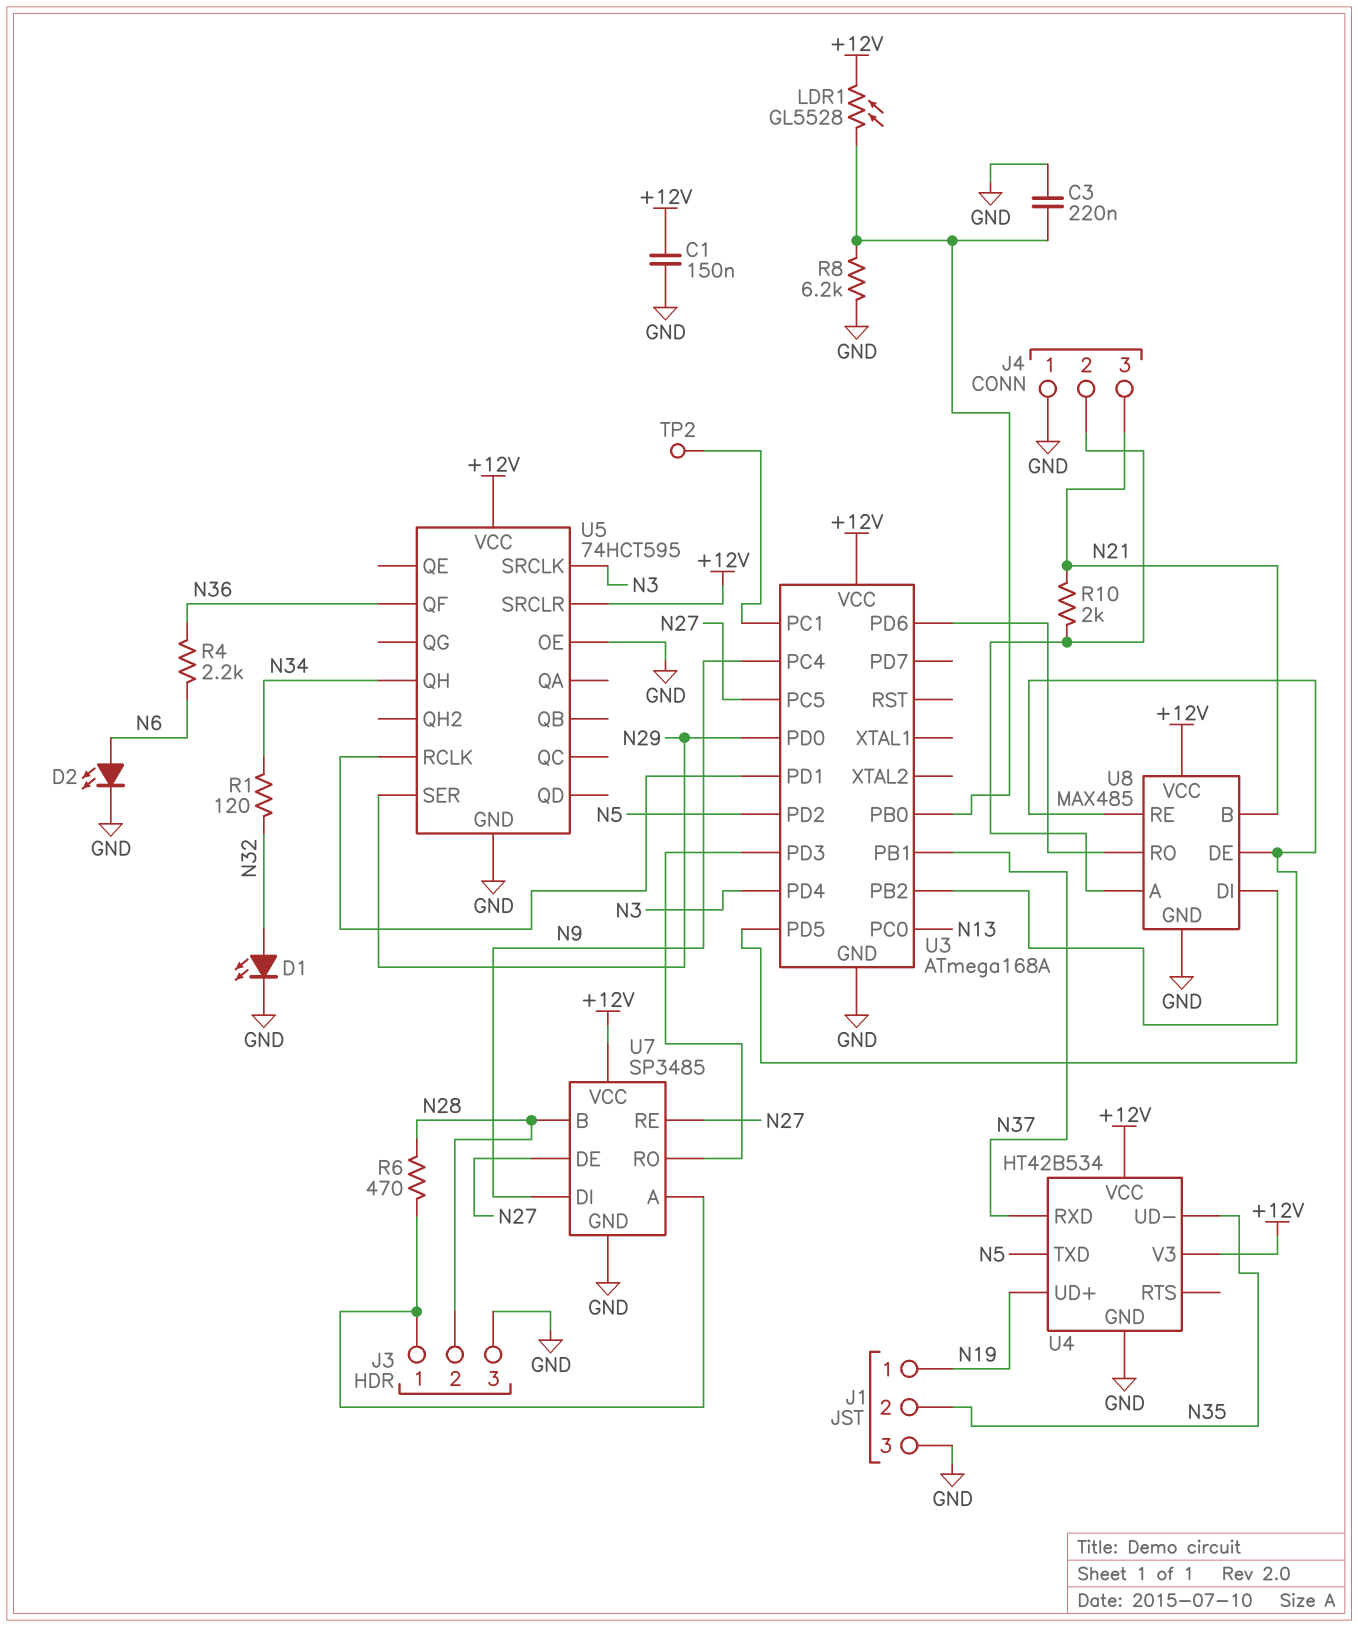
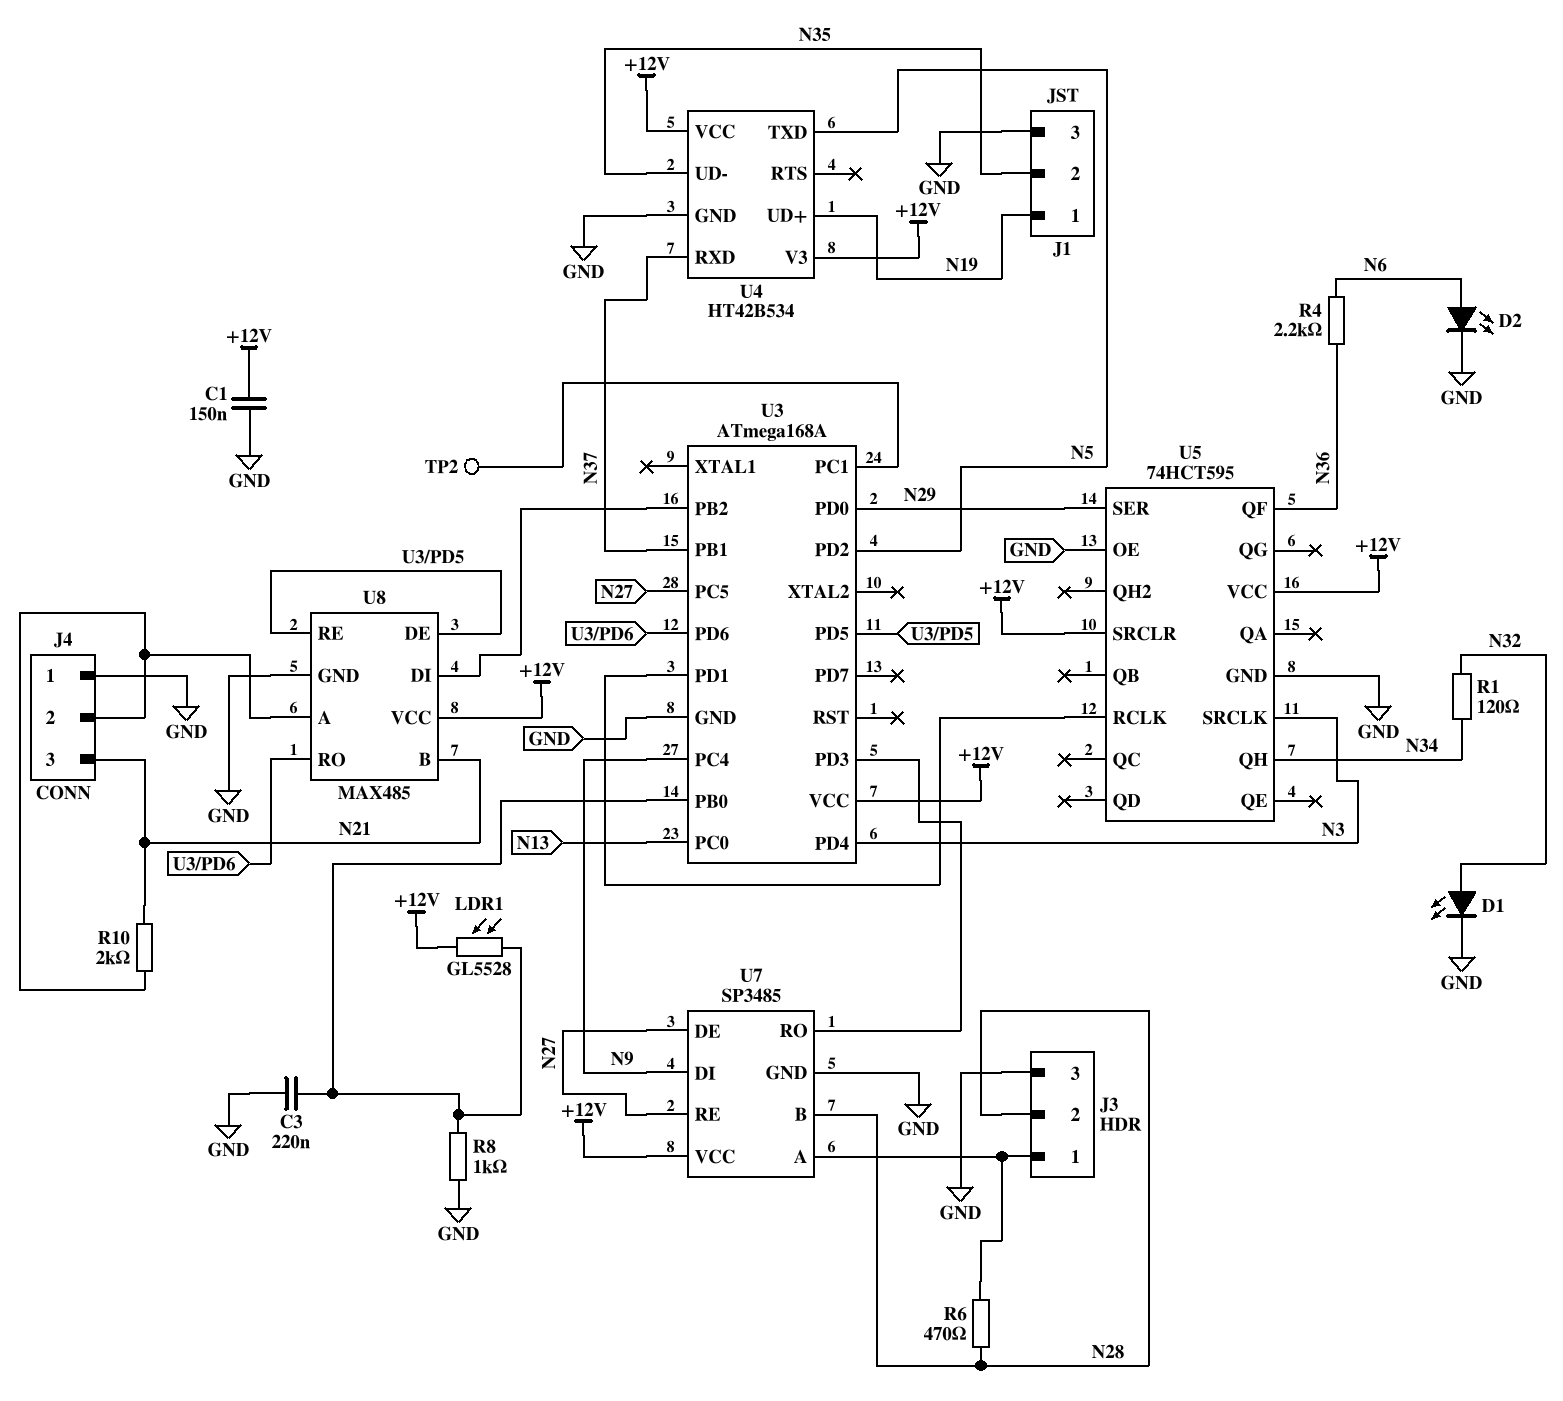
R8: 6.2k (GND, U3/PB0) -> 1k (GND, U3/PB0)

